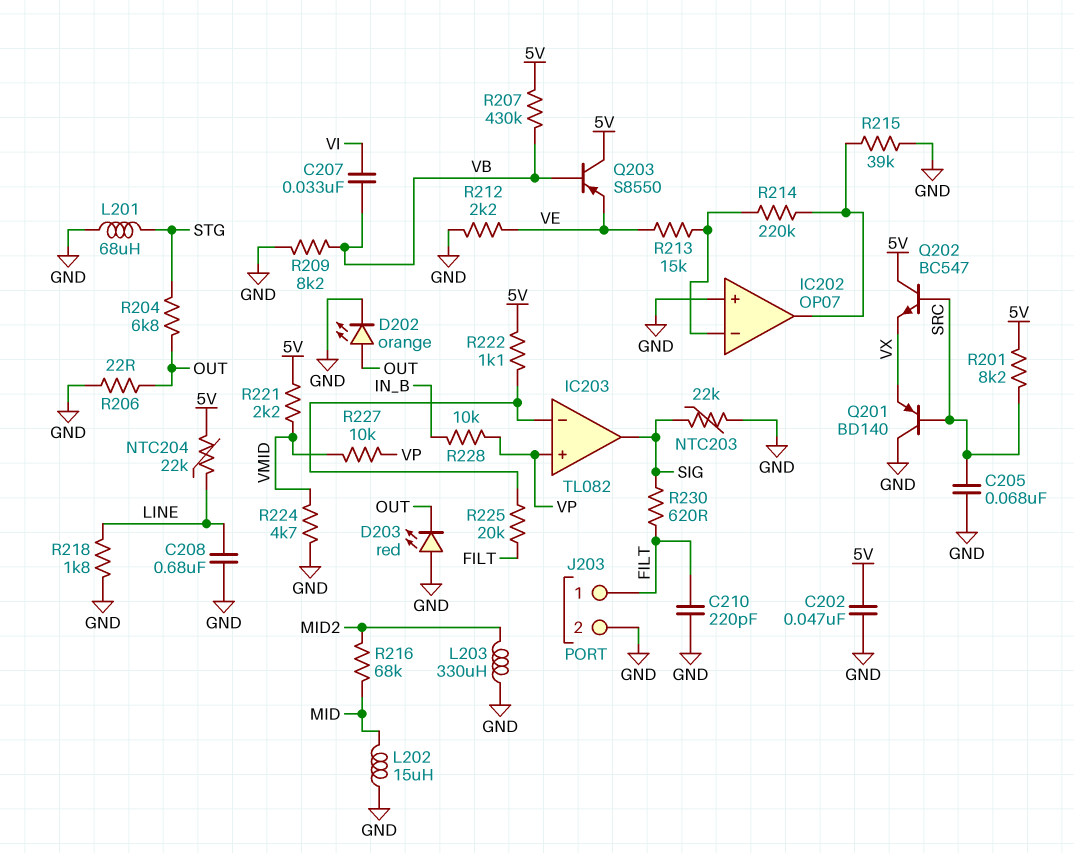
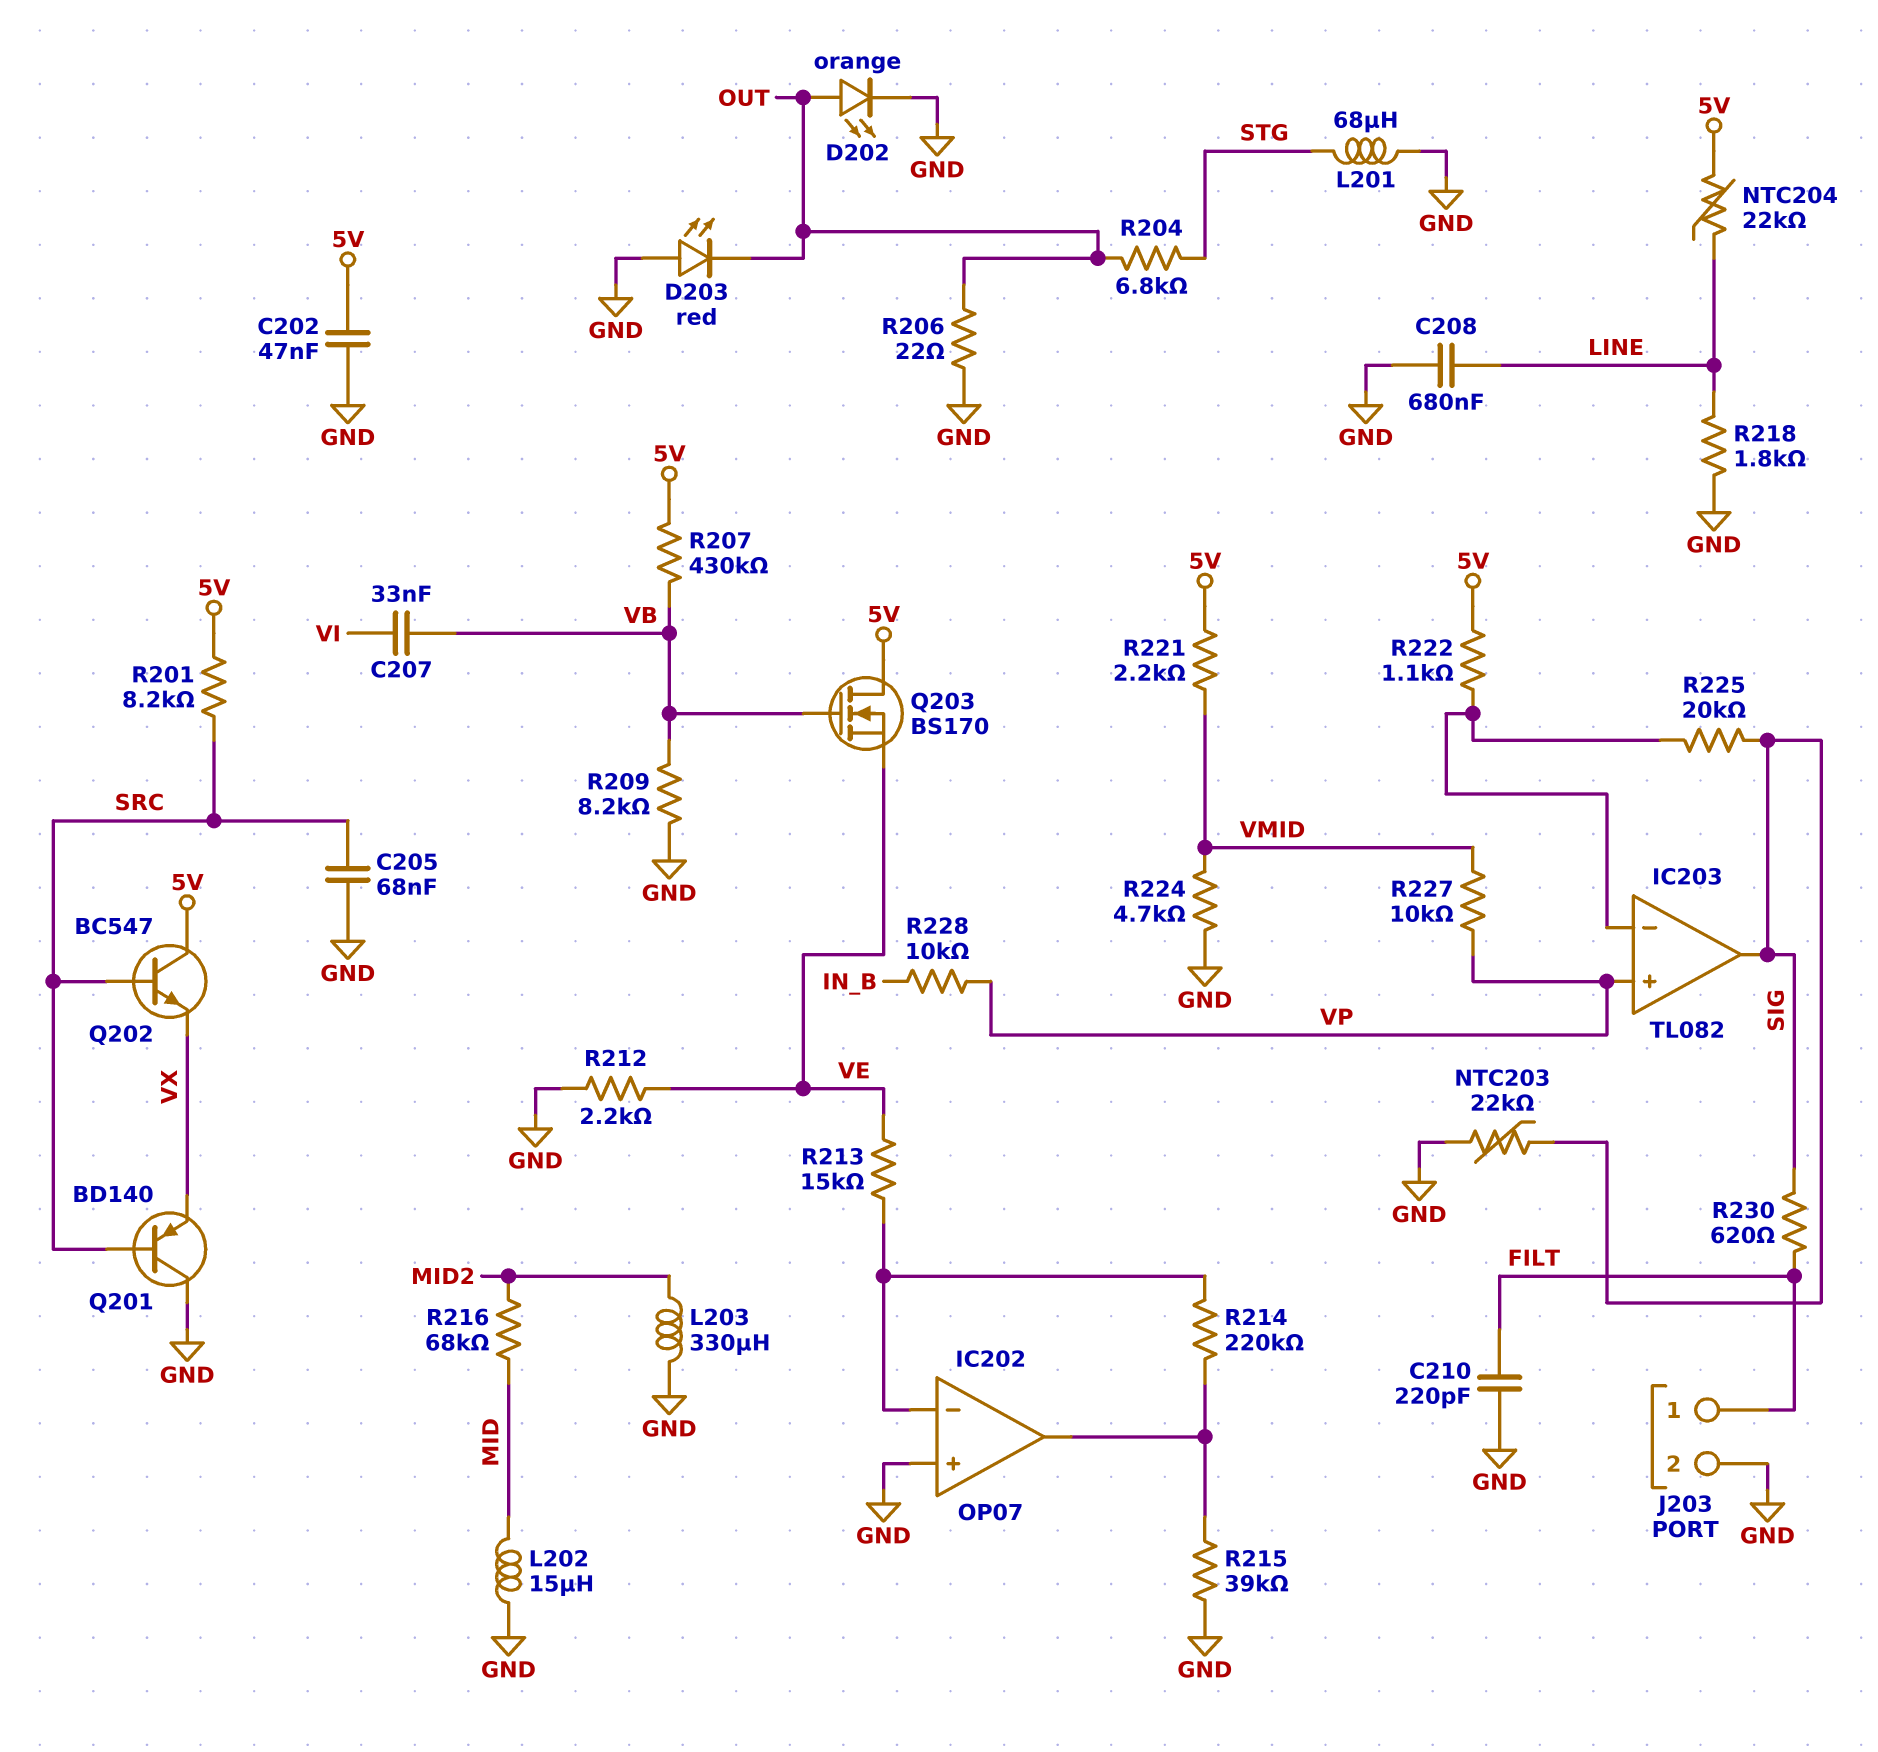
Q203: PNP S8550 (B VB, C 5V, E VE) -> NMOS BS170 (G VB, D 5V, S VE)
R225: 20k (FILT, IC203/in-) -> 20k (IC203/in-, SIG)

